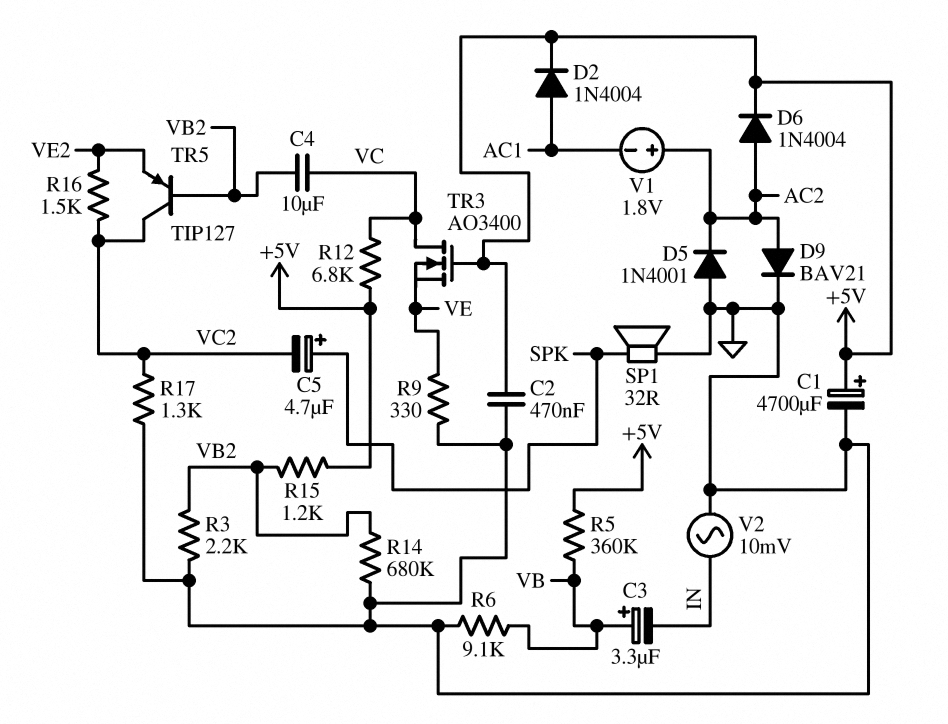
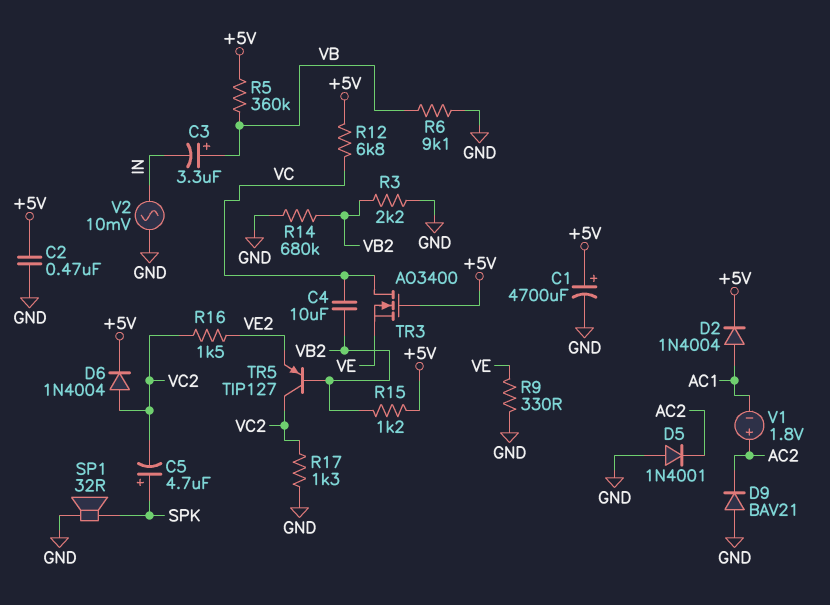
D6: diode 1N4004 (A AC2, K +5V) -> diode 1N4004 (A VC2, K +5V)
D9: diode BAV21 (A AC2, K GND) -> diode BAV21 (A GND, K AC2)

